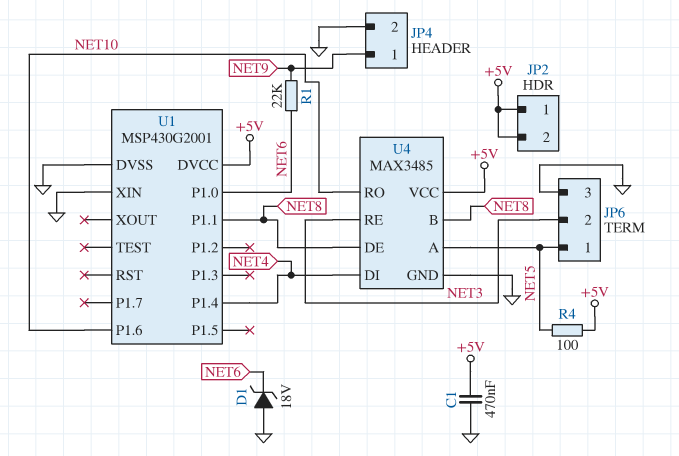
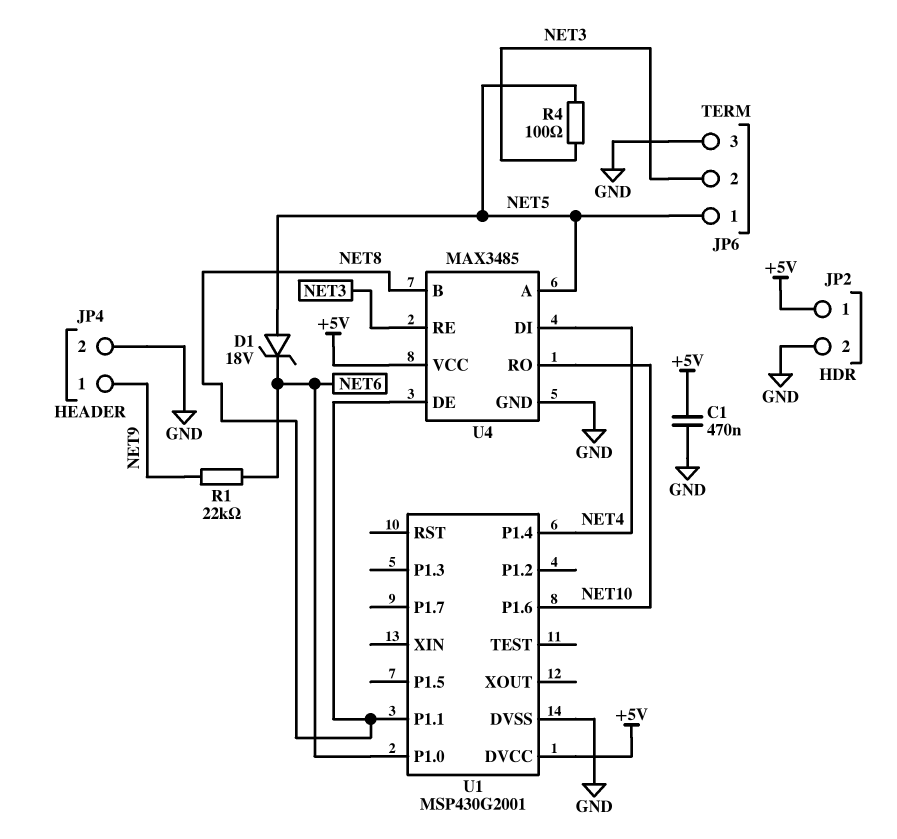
D1: zener 18V (A GND, K NET6) -> zener 18V (A NET5, K NET6)
JP2 pin 2: +5V -> GND
R4: 100 (+5V, NET5) -> 100 (NET3, NET5)
U1 pin XIN: GND -> none

